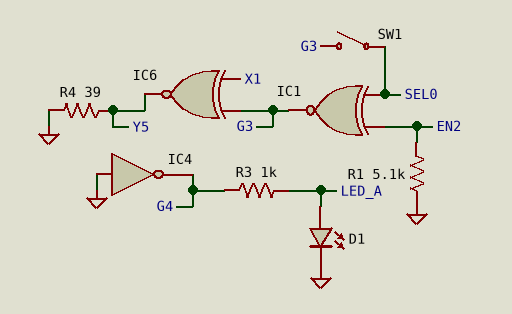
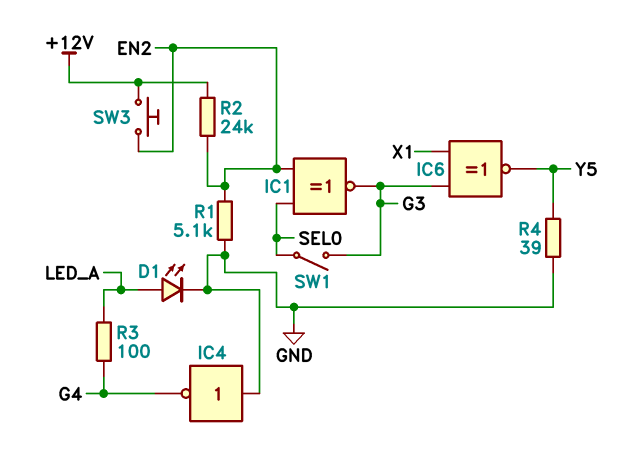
R2: none -> 24k (+12V, EN2)
R3: 1k (G4, LED_A) -> 100 (G4, LED_A)
SW3: none -> button (+12V, EN2)

